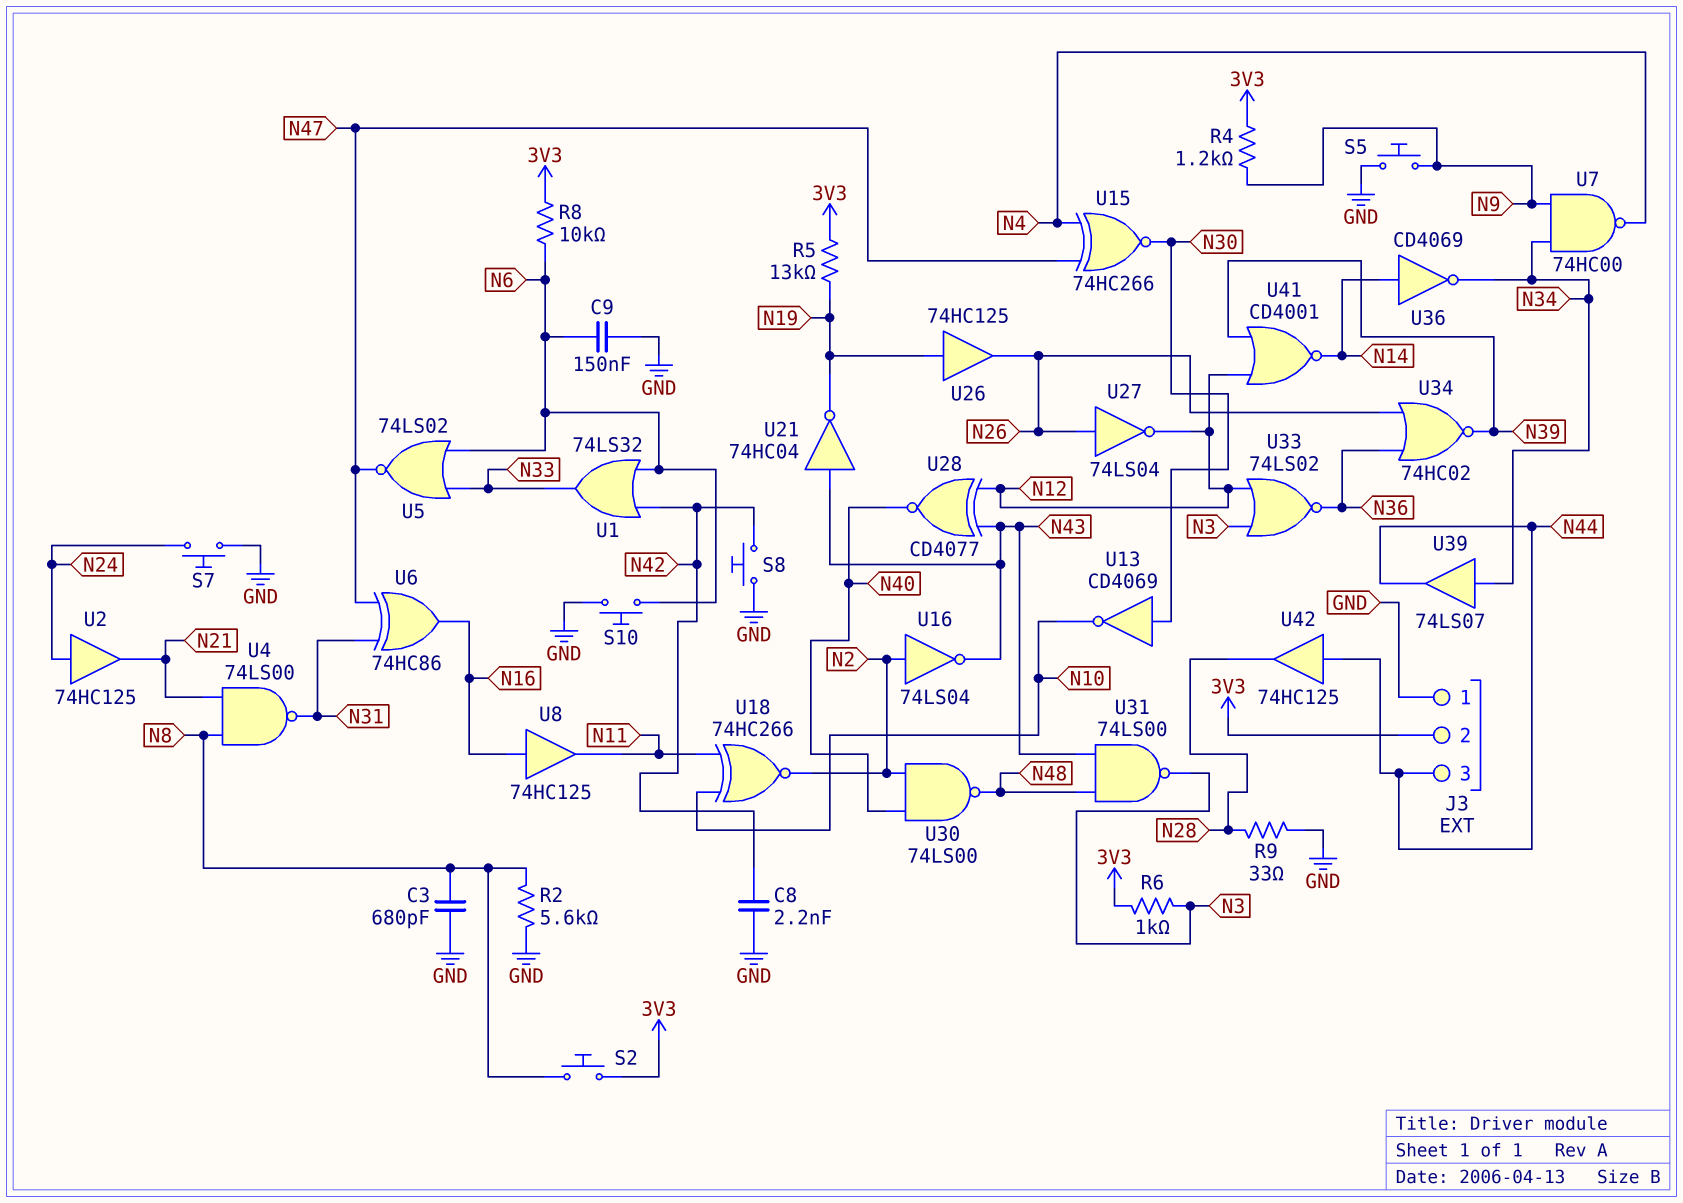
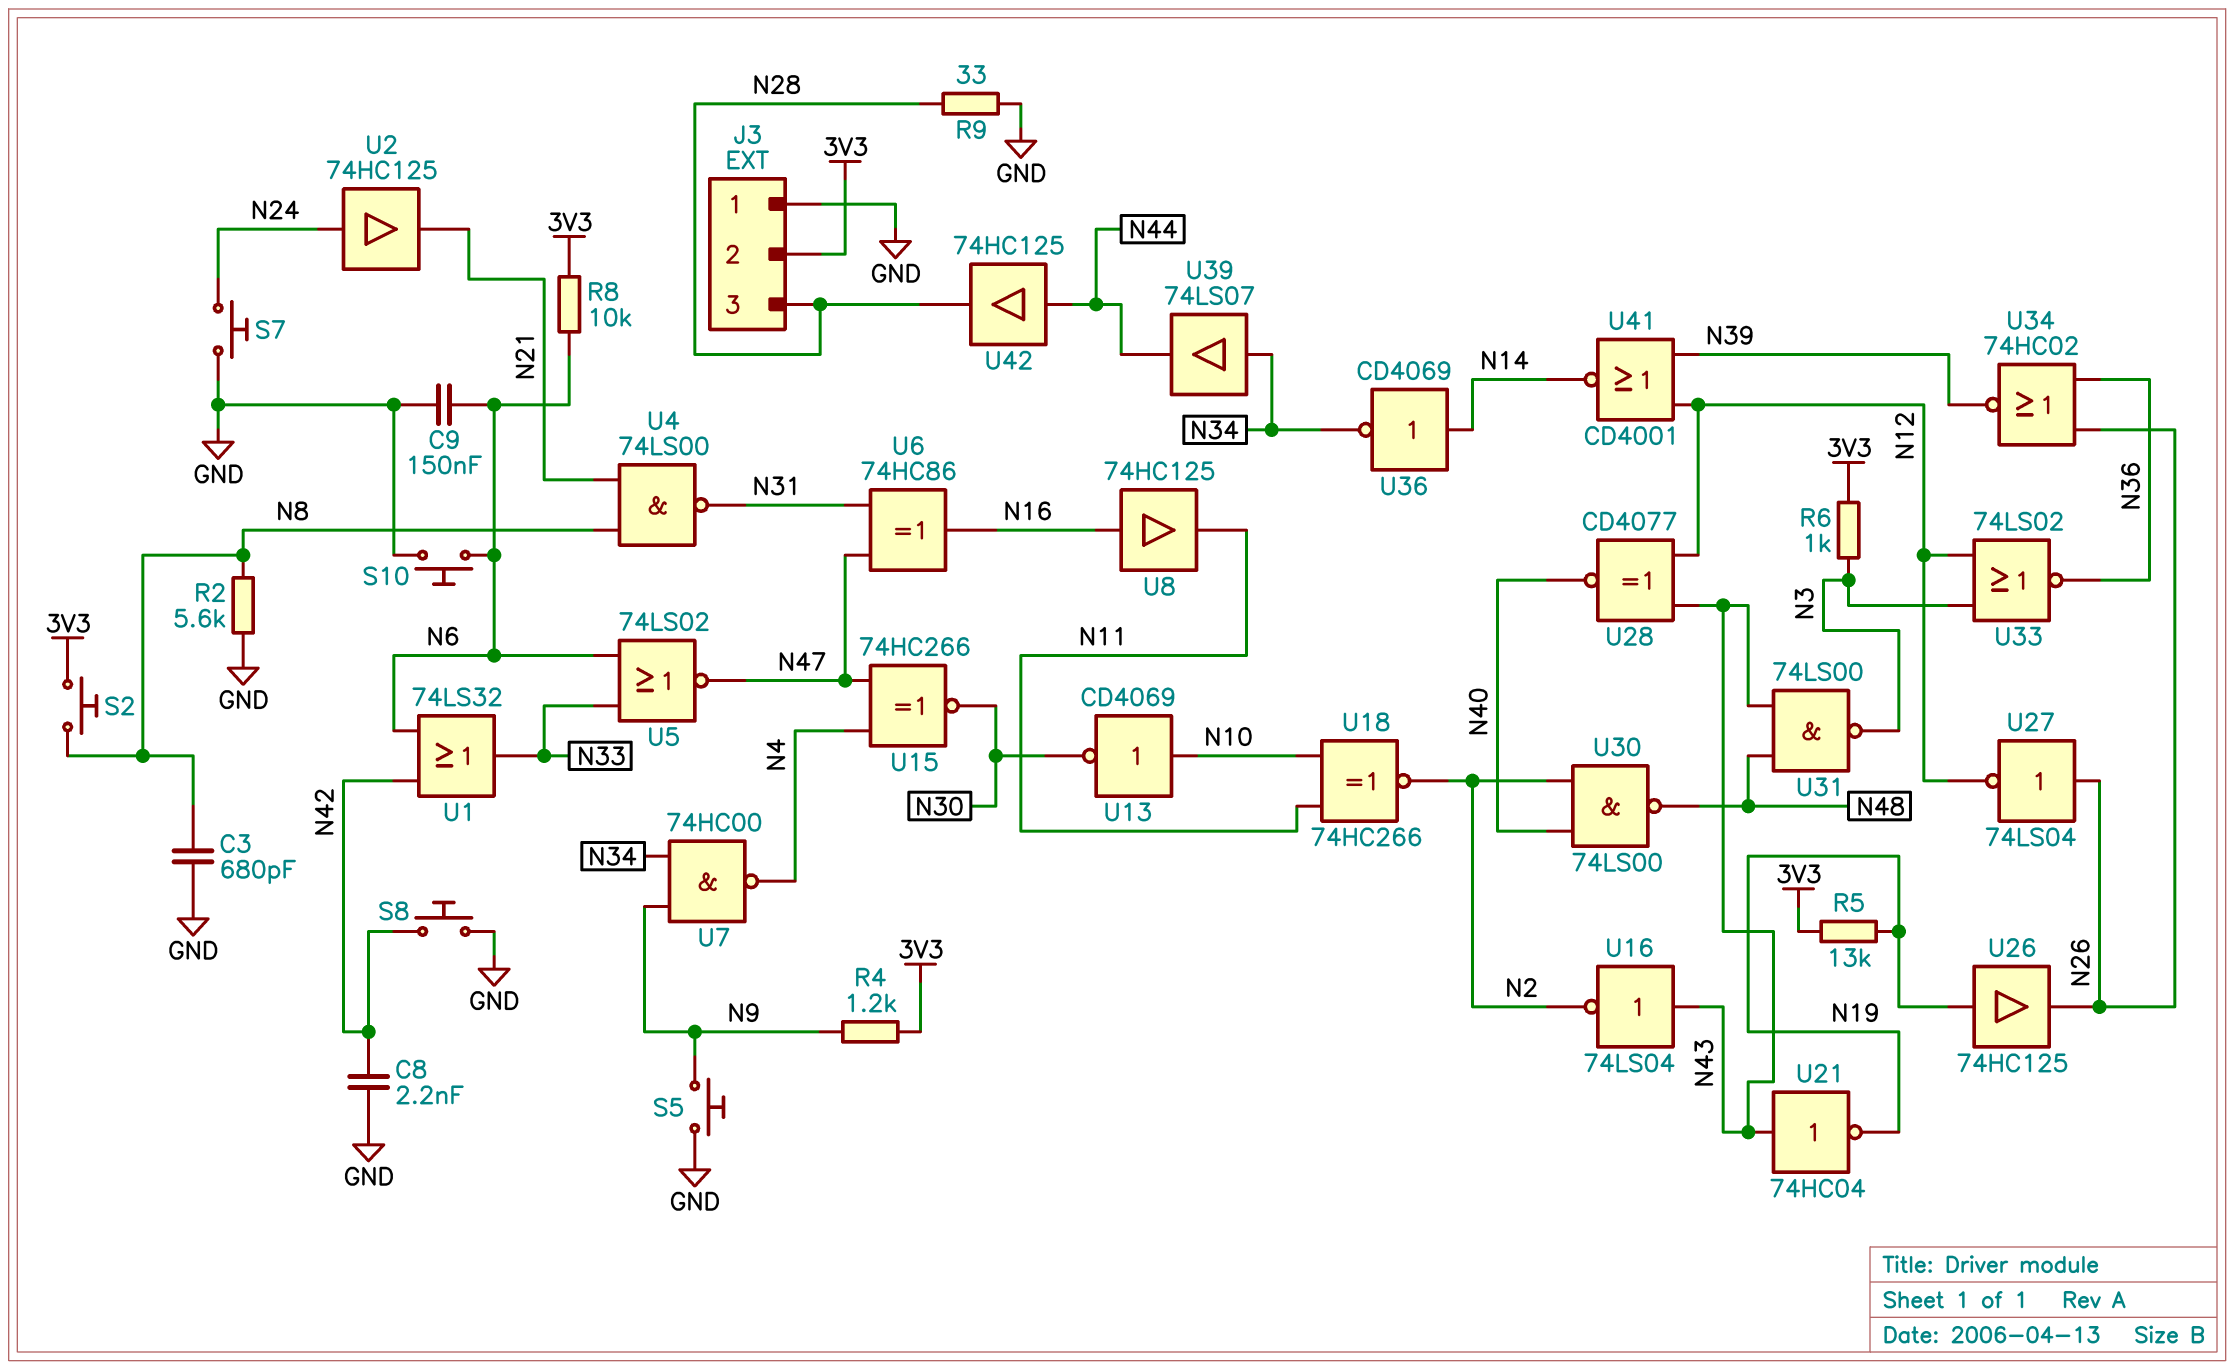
J3 pin 3: N44 -> N28
U13: NOT CD4069 (in N30, out N10) -> NOT CD4069 (in N10, out N30)
U16: NOT 74LS04 (in N2, out N43) -> NOT 74LS04 (in N43, out N2)

